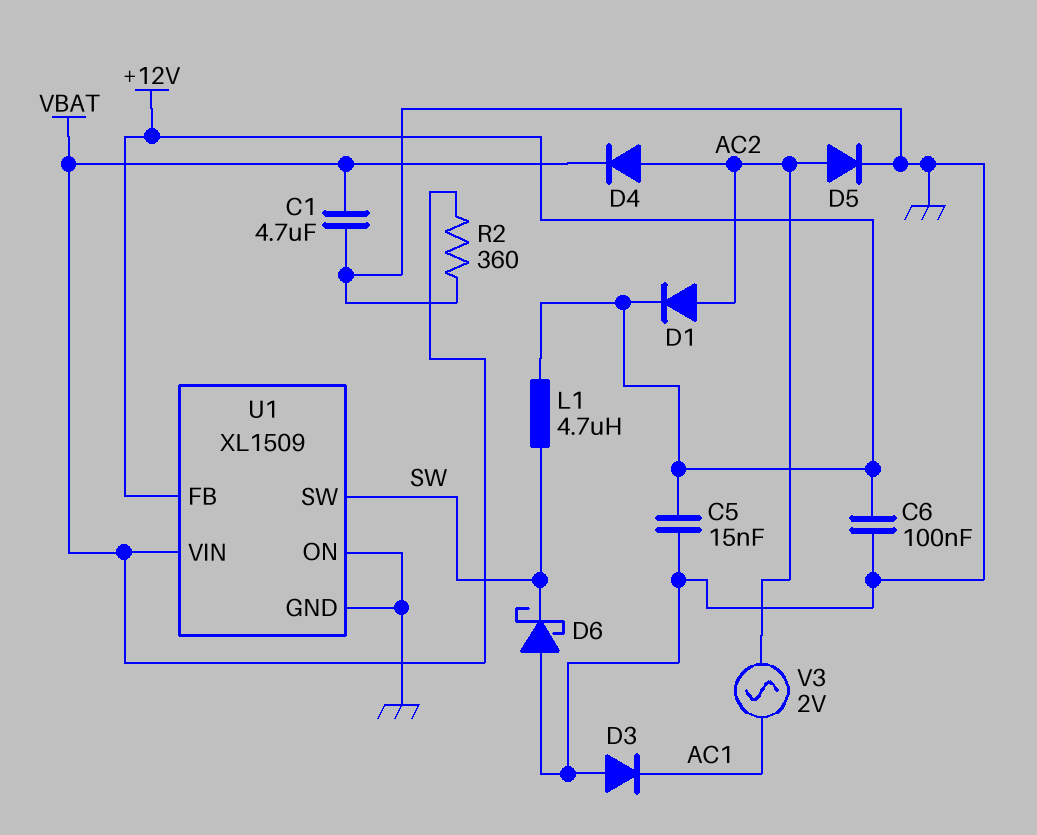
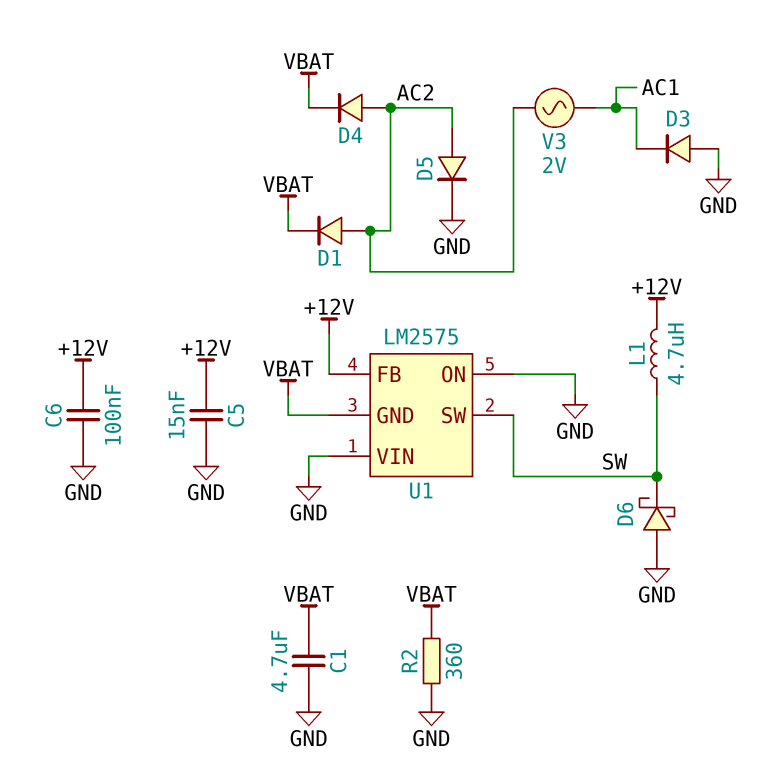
D1: diode (A AC2, K +12V) -> diode (A AC2, K VBAT)
U1: XL1509 -> LM2575
U1 pin GND: GND -> VBAT
U1 pin VIN: VBAT -> GND

